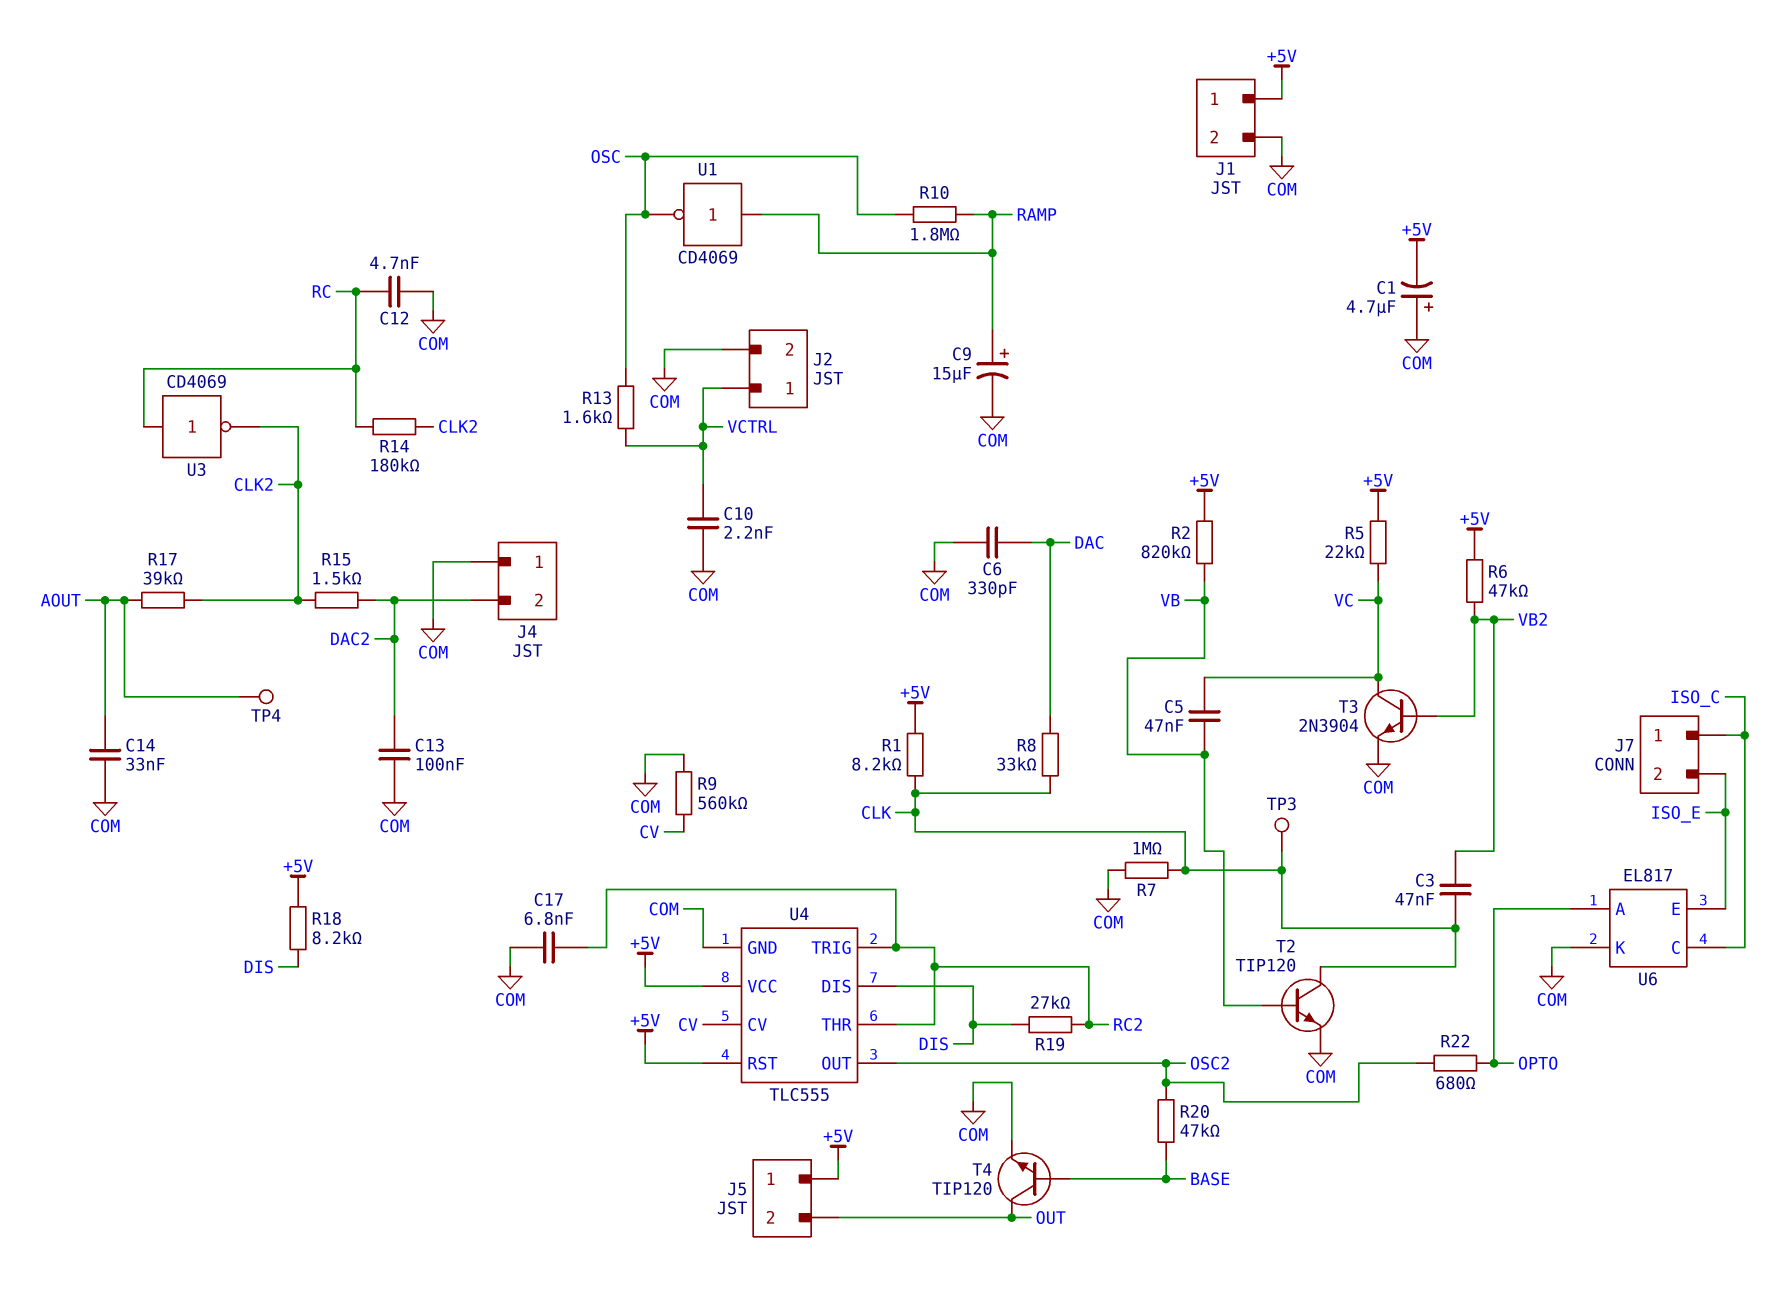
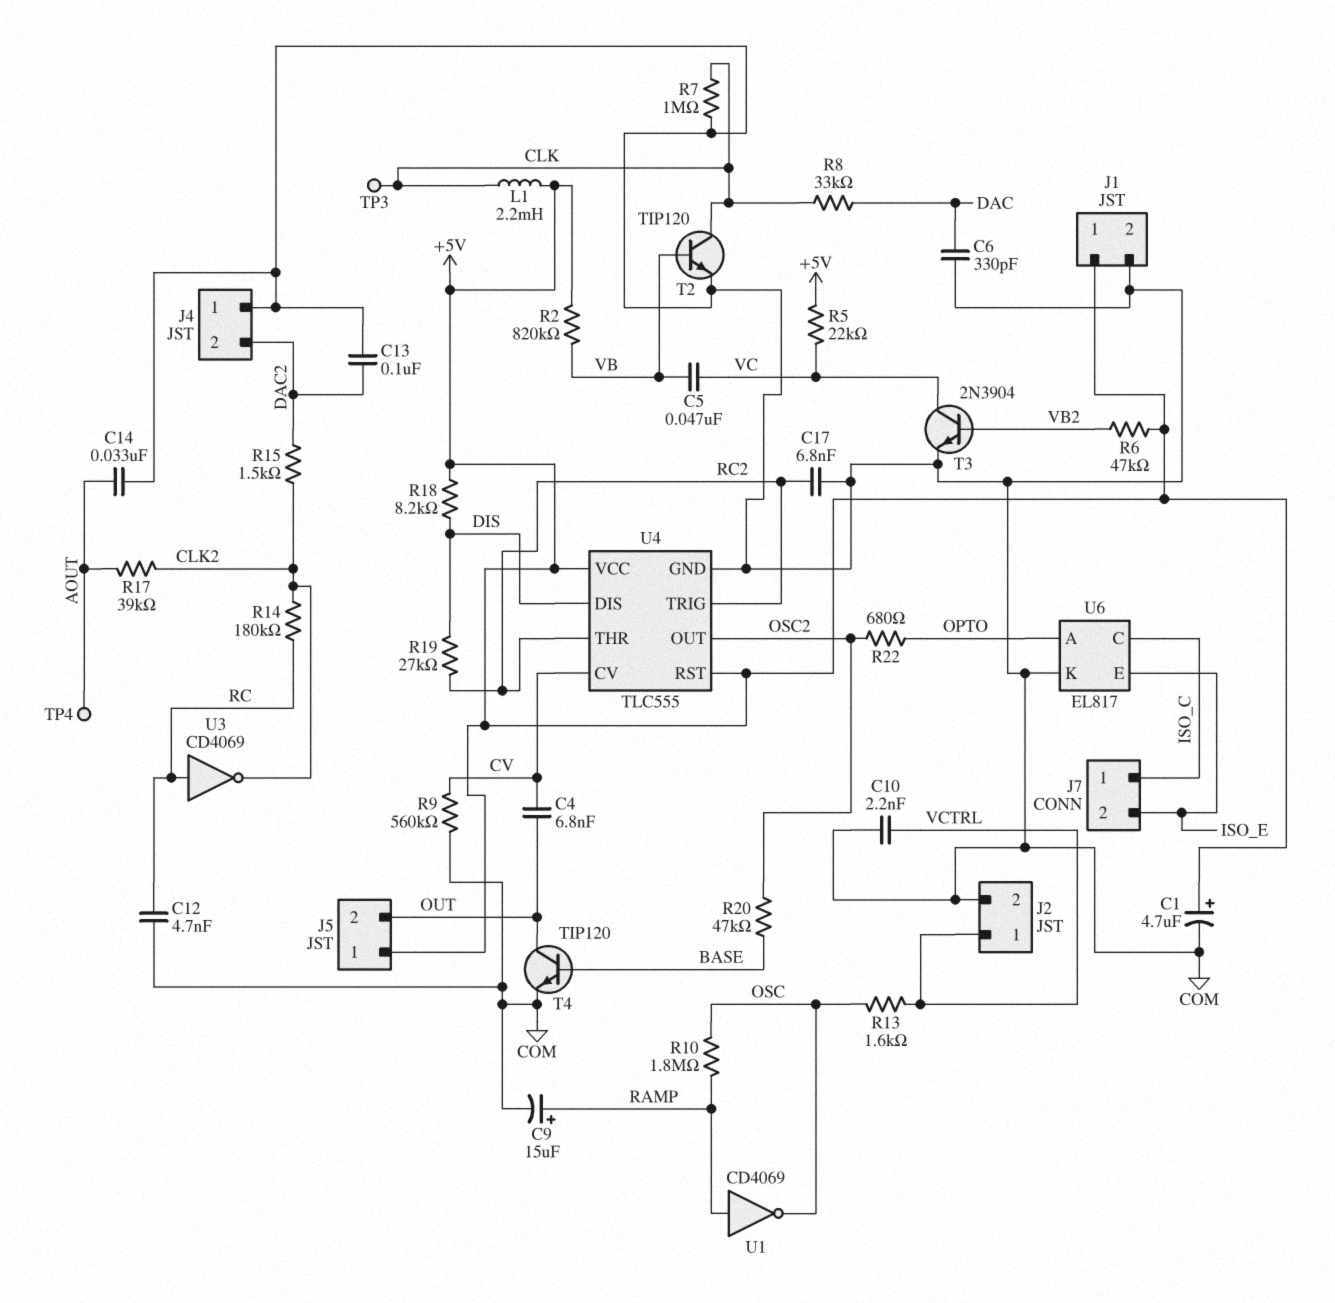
C1: 4.7uF (plus COM, minus +5V) -> 4.7uF (plus +5V, minus COM)
C3: 47nF (CLK, VB2) -> none
C4: none -> 6.8nF (CV, OUT)
L1: none -> 2.2mH (+5V, CLK)
R1: 8.2k (+5V, CLK) -> none

